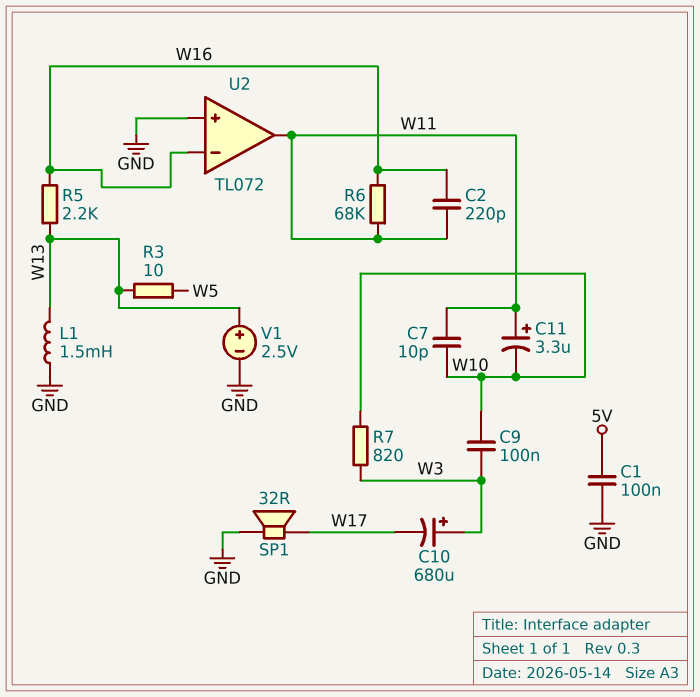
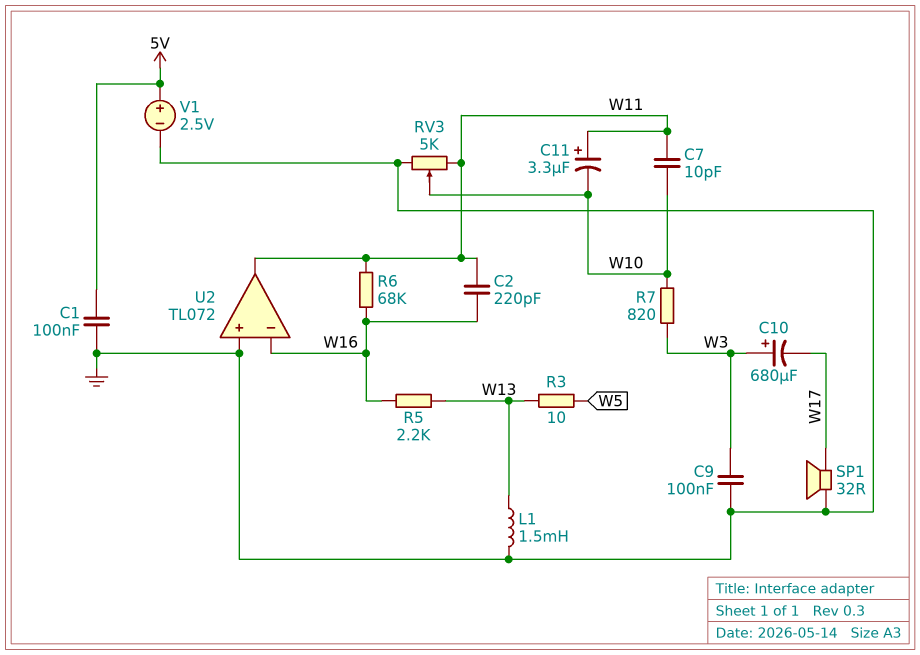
C9: 100nF (W3, W10) -> 100nF (GND, W3)
RV3: none -> 5k (GND, W11, wiper W10)
V1: 2.5V (plus W13, minus GND) -> 2.5V (plus 5V, minus GND)

